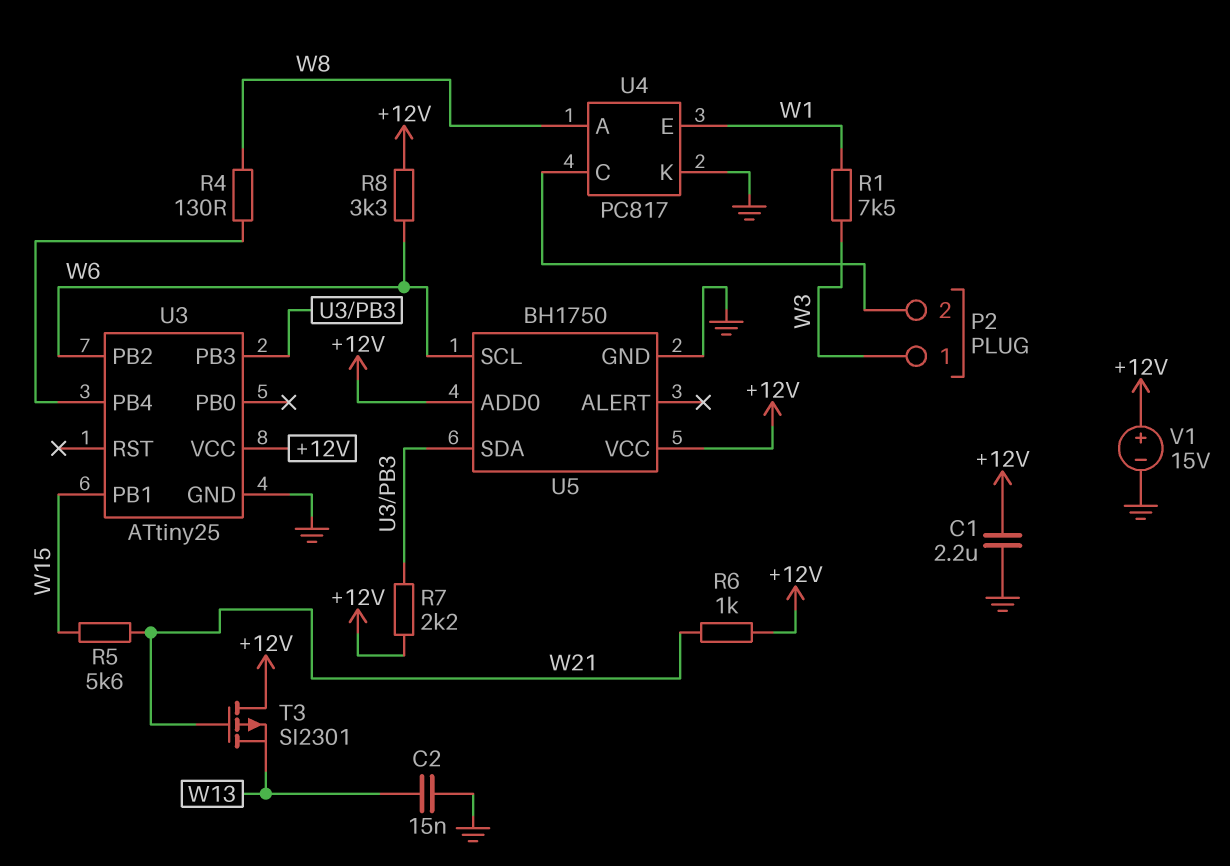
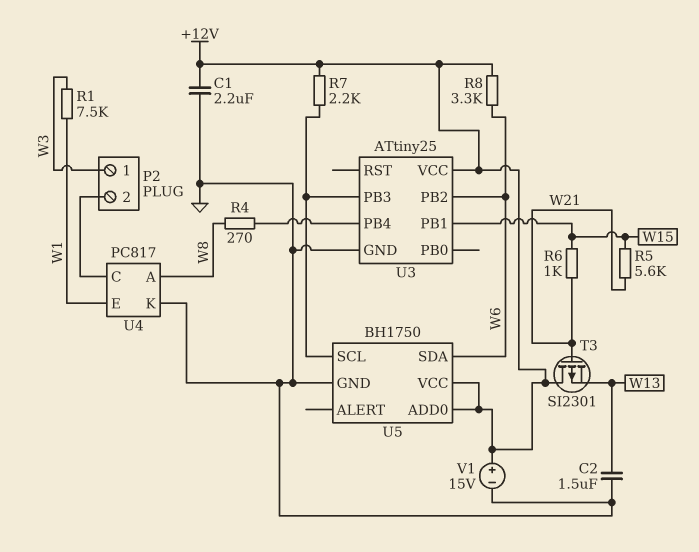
C2: 15nF (GND, W13) -> 1.5uF (GND, W13)
R4: 130 (U3/PB4, W8) -> 270 (U3/PB4, W8)
R6: 1k (+12V, W21) -> 1k (W15, W21)
U5 pin SCL: W6 -> U3/PB3
U5 pin SDA: U3/PB3 -> W6

